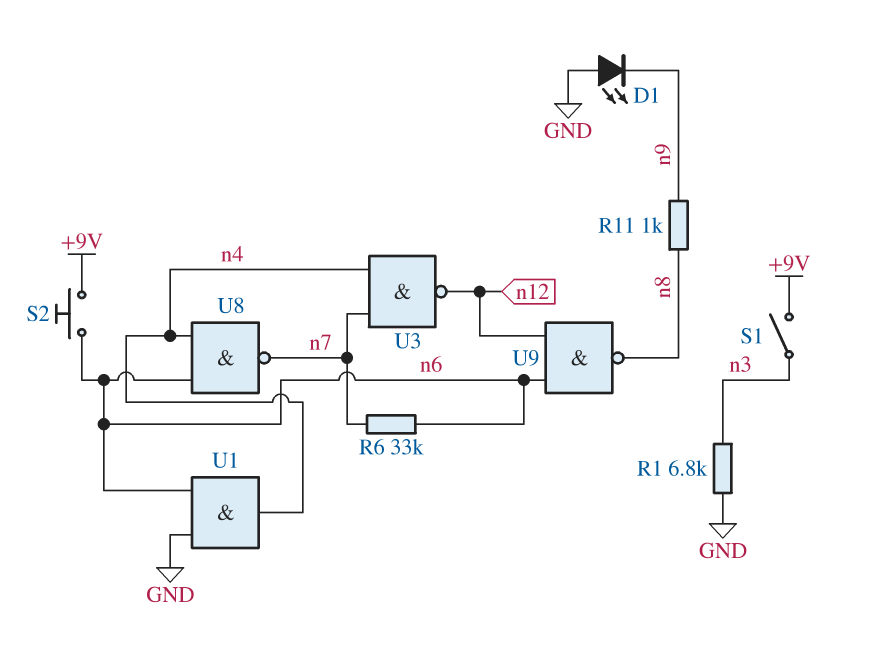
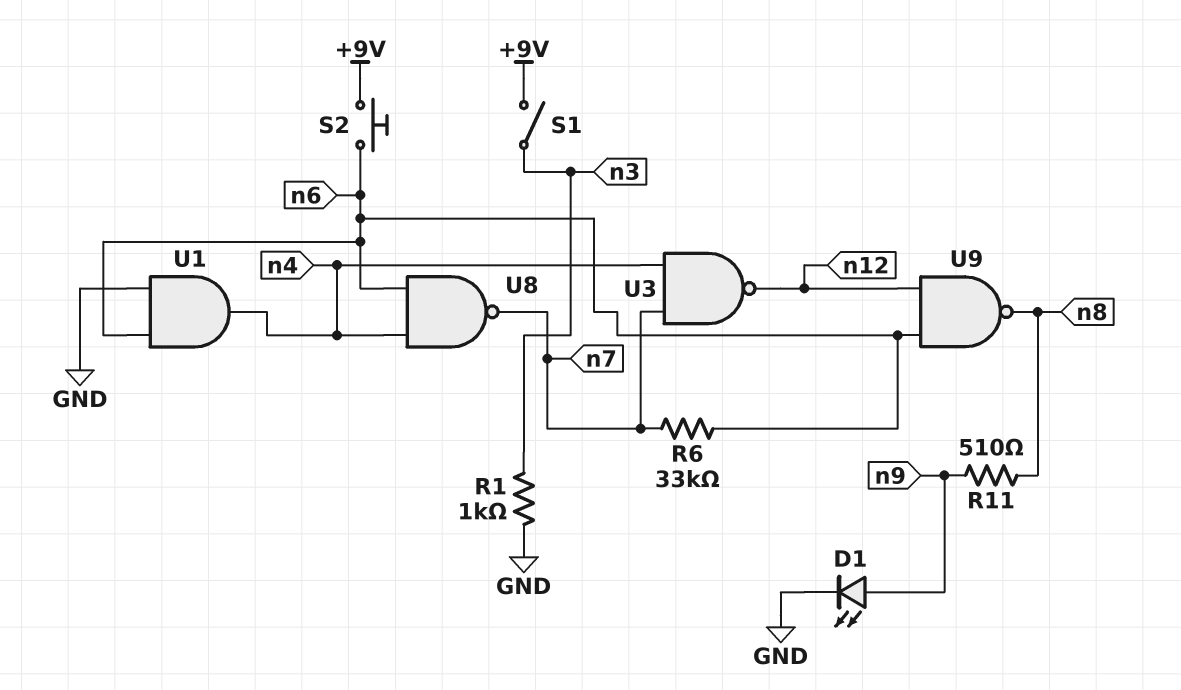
D1: LED (A GND, K n9) -> LED (A n9, K GND)
R1: 6.8k (GND, n3) -> 1k (GND, n3)
R11: 1k (n8, n9) -> 510 (n8, n9)

